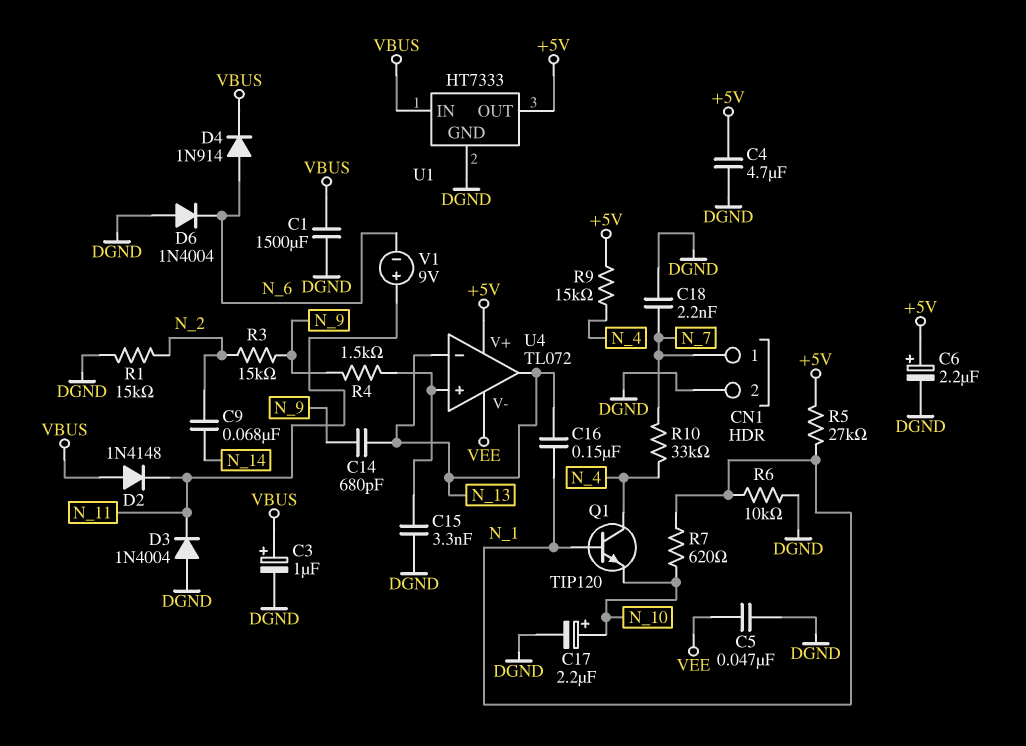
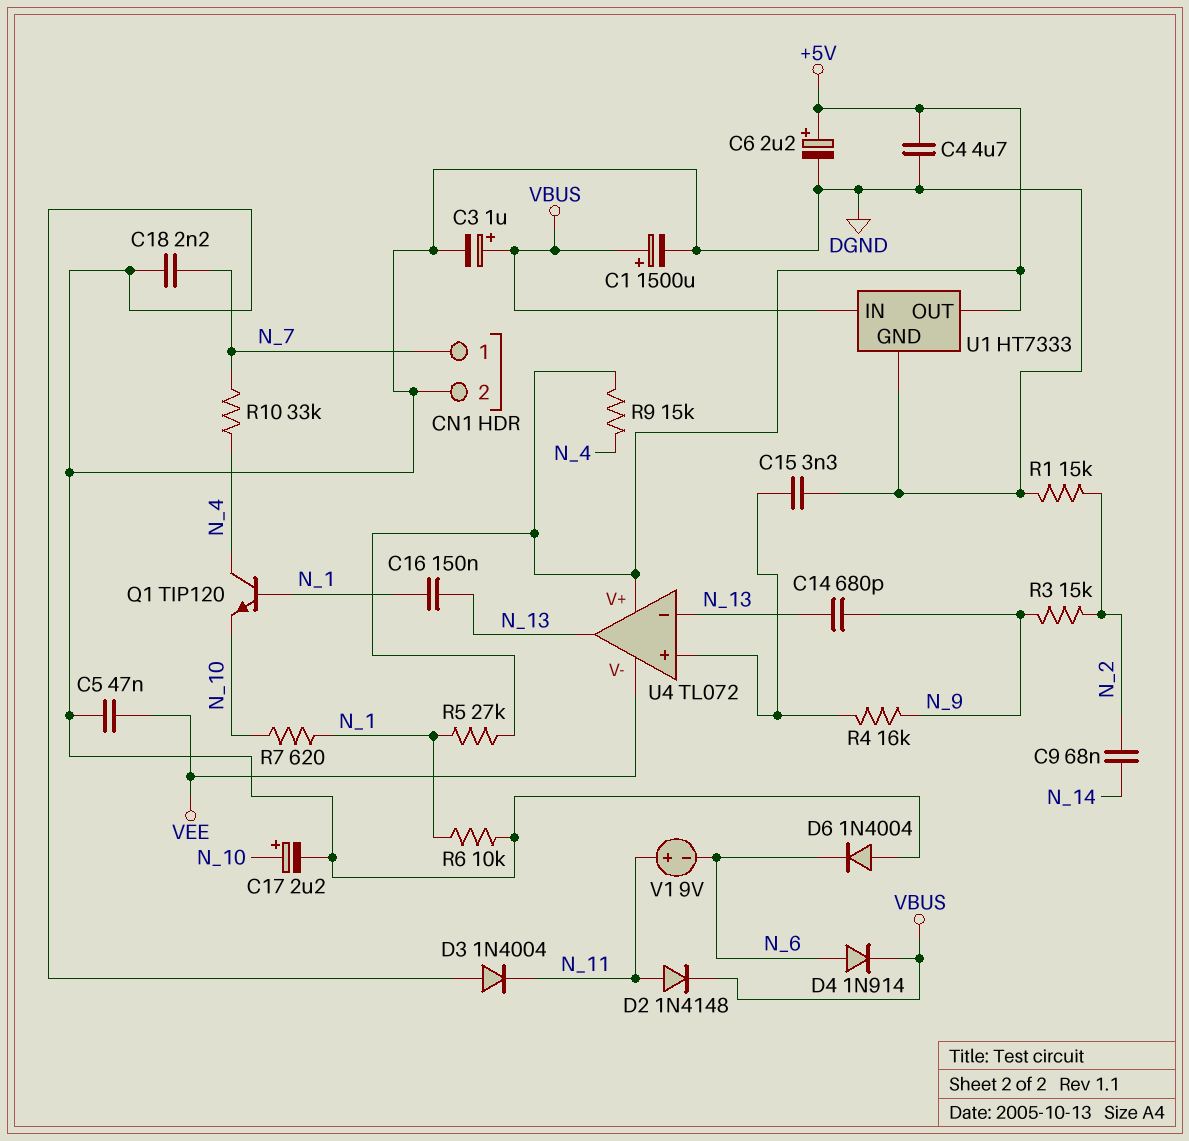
C1: 1500uF (DGND, VBUS) -> 1500uF (plus VBUS, minus DGND)
D2: diode 1N4148 (A VBUS, K N_11) -> diode 1N4148 (A N_11, K VBUS)
R4: 1.5k (N_9, U4/in+) -> 16k (N_9, U4/in+)

